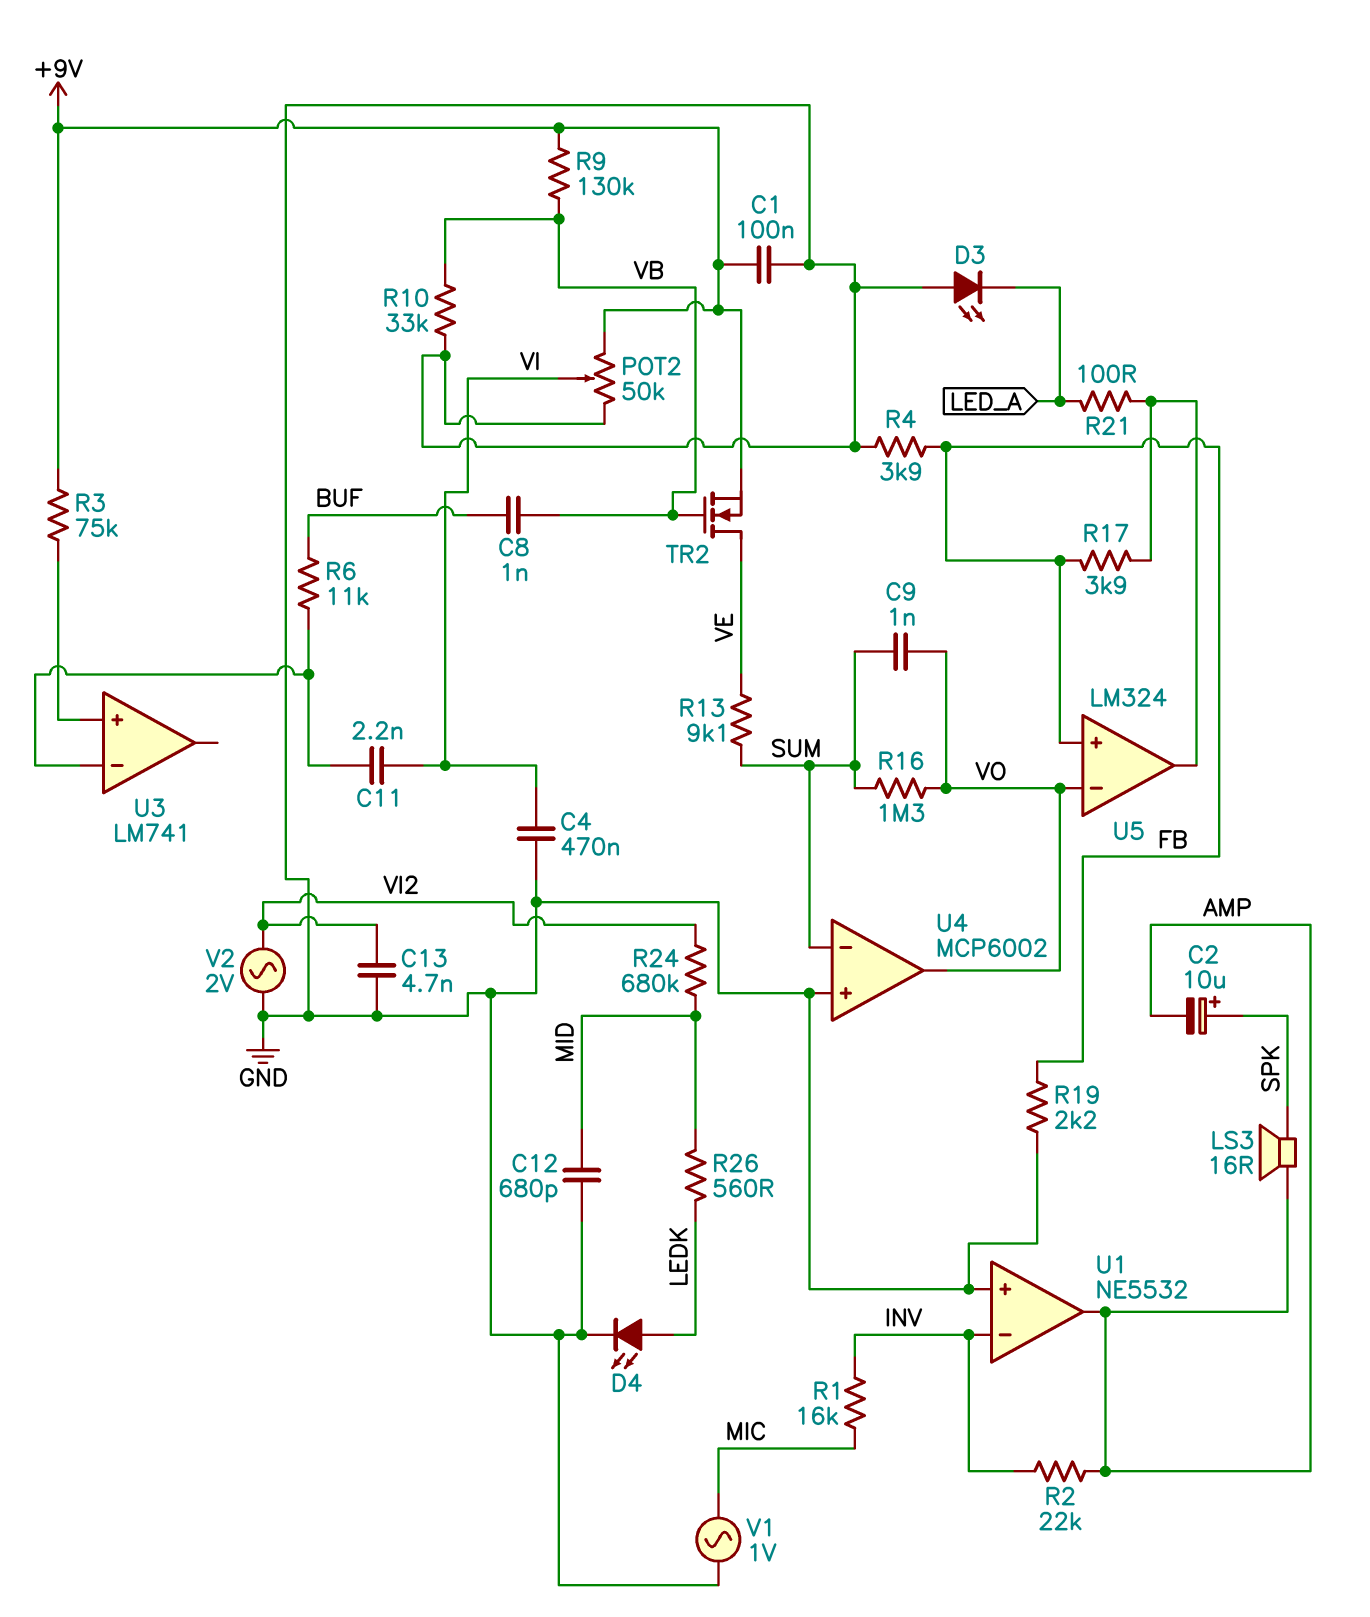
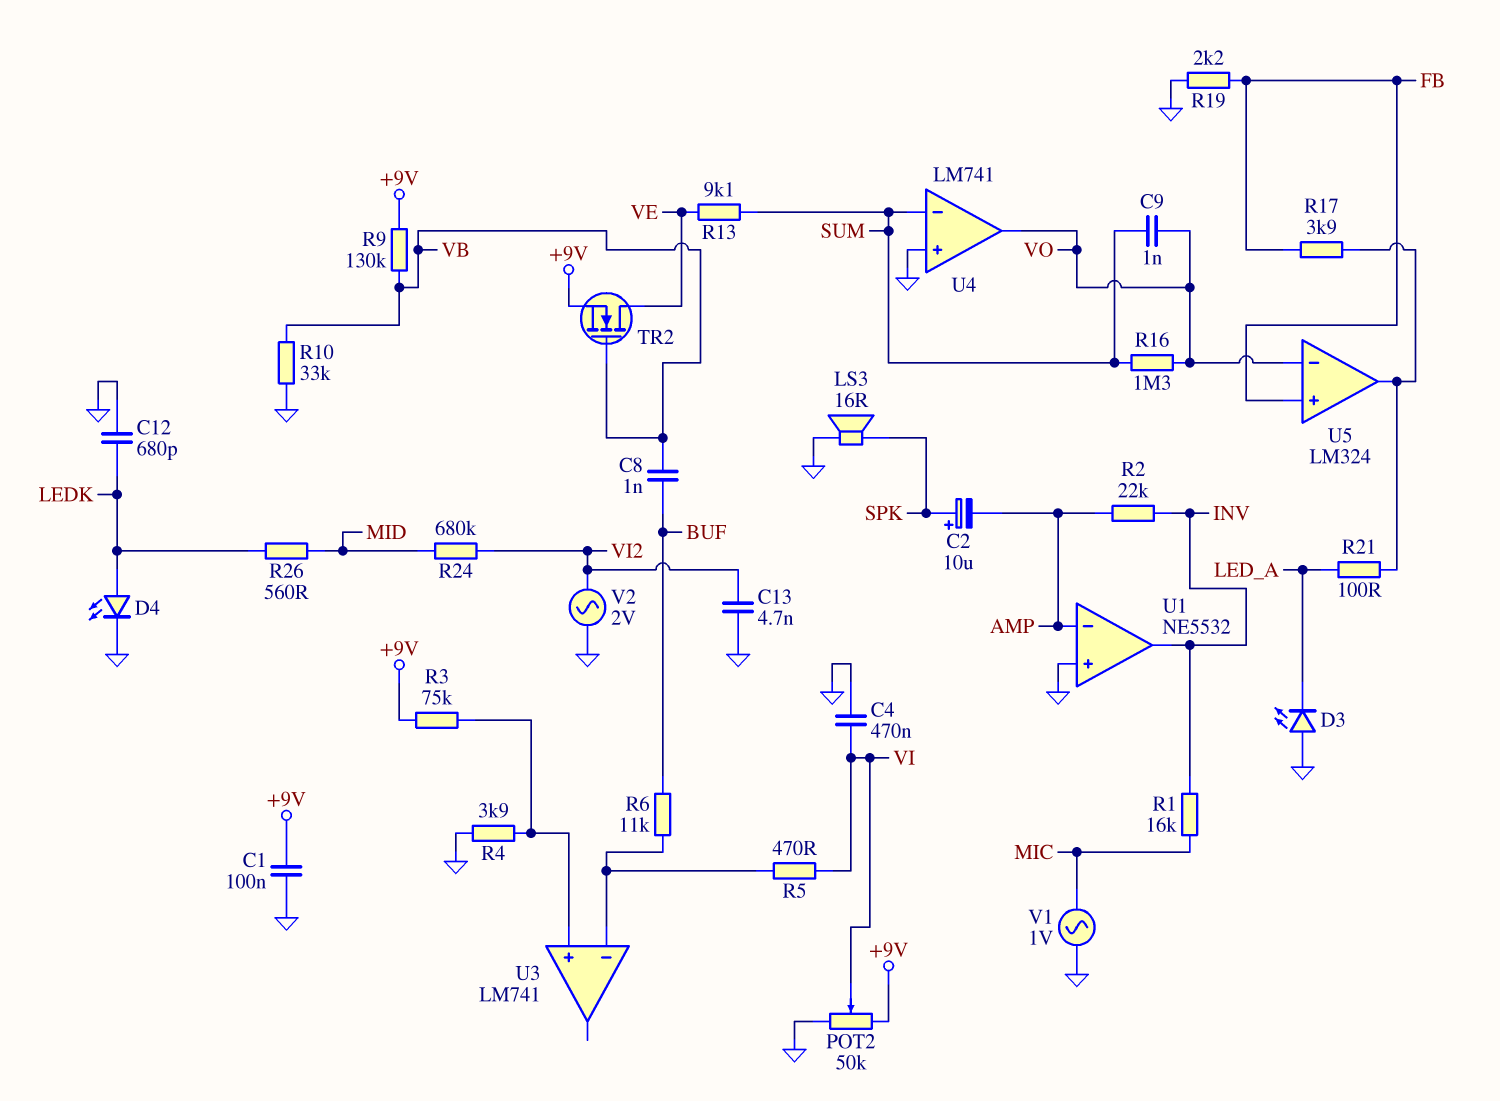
C11: 2.2nF (U3/in-, VI) -> none
C12: 680pF (GND, MID) -> 680pF (GND, LEDK)
LS3: speaker 16R (AMP, SPK) -> speaker 16R (GND, SPK)
R4: 3.9k (FB, GND) -> 3.9k (GND, U3/in+)
R5: none -> 470 (U3/in-, VI)
U1 pin in-: INV -> AMP
U1 pin out: AMP -> INV
U4: MCP6002 -> LM741

